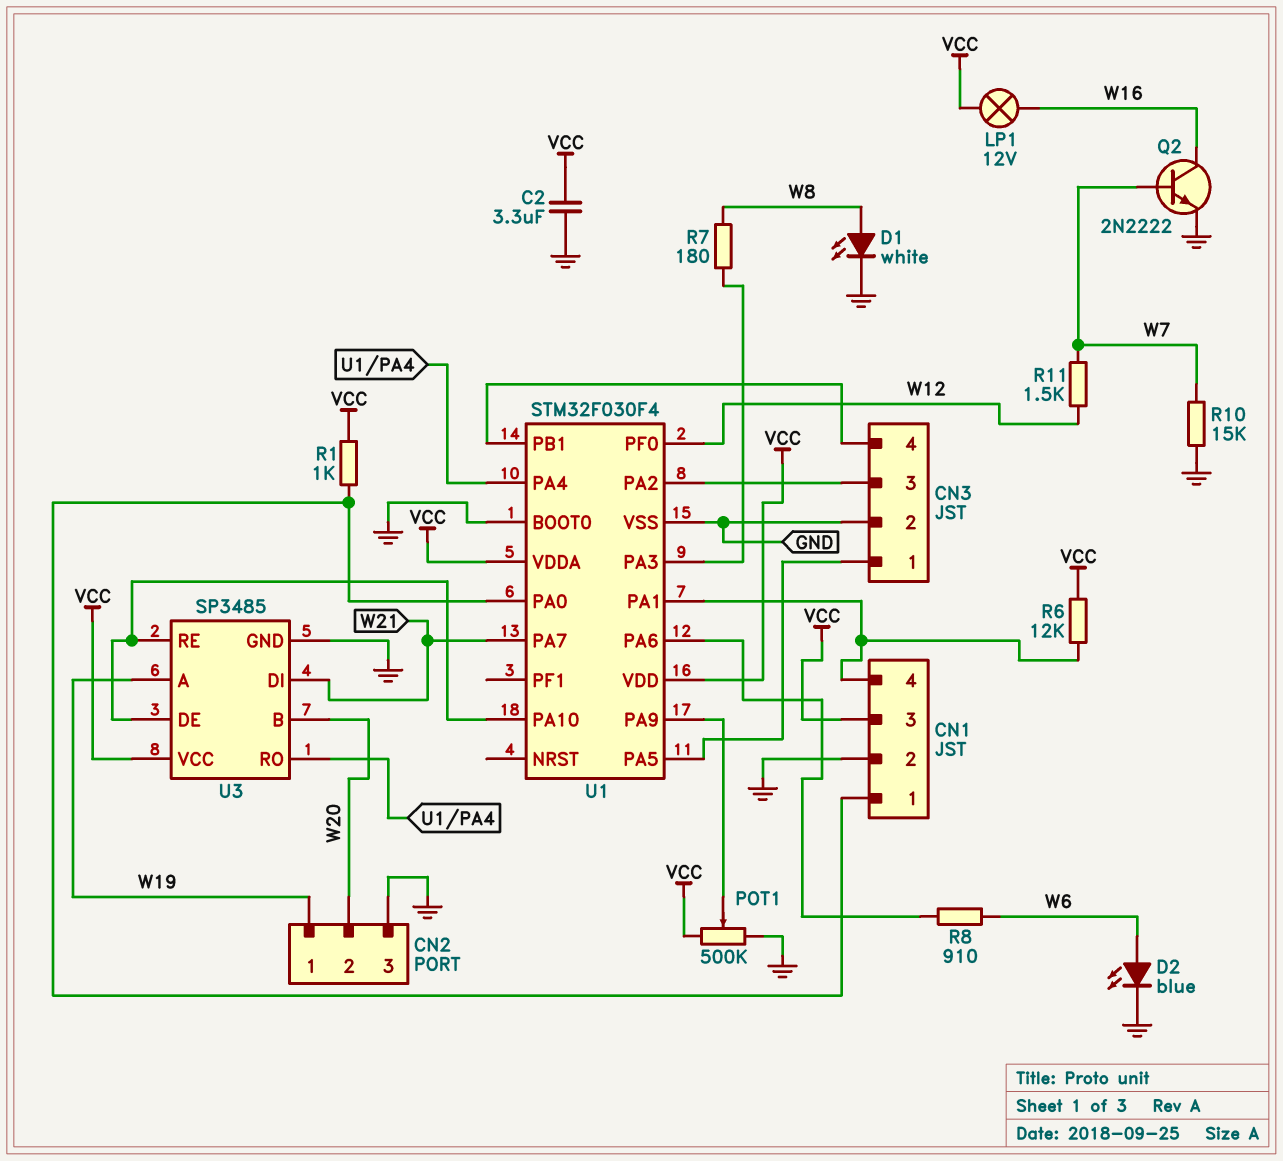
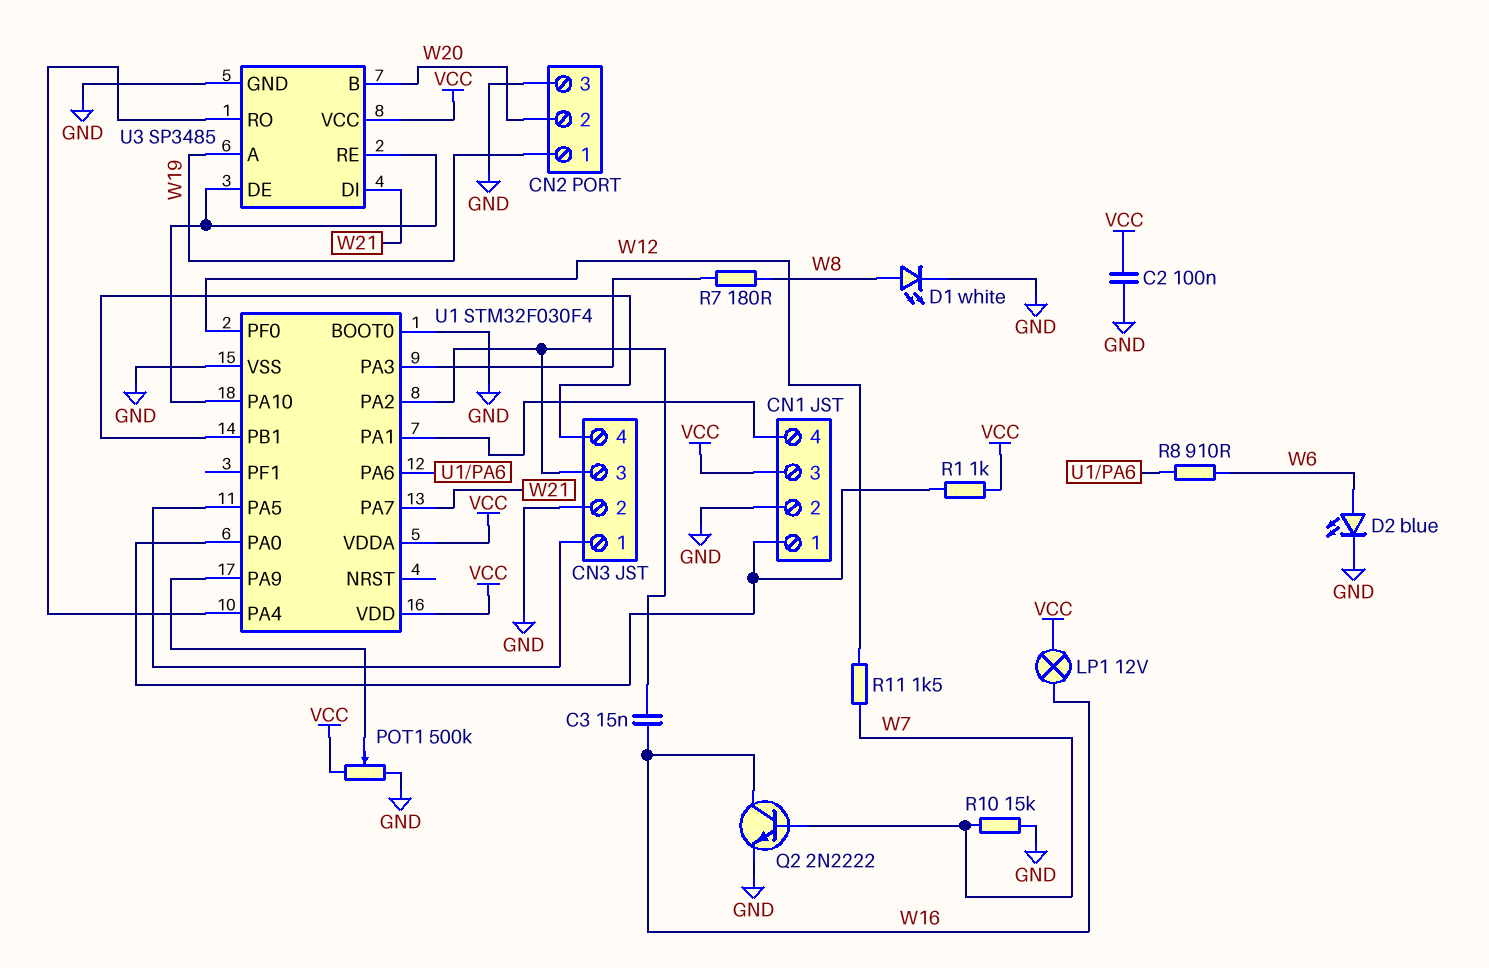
C2: 3.3uF (GND, VCC) -> 100nF (GND, VCC)
C3: none -> 15nF (CN3/3, W16)
R6: 12k (CN1/4, VCC) -> none

